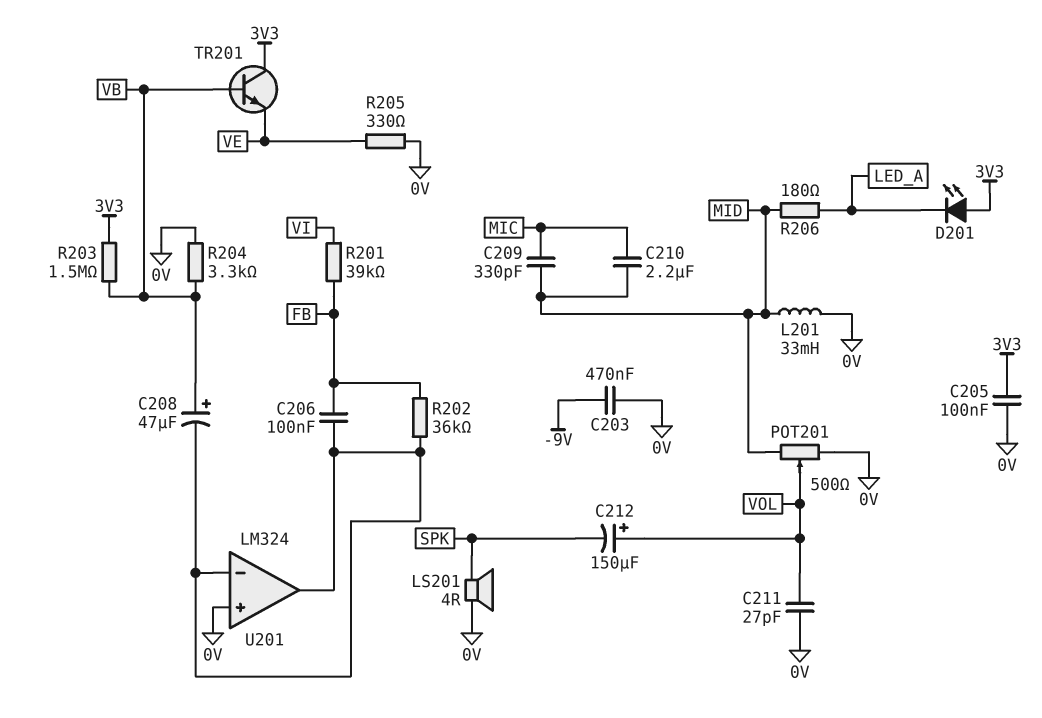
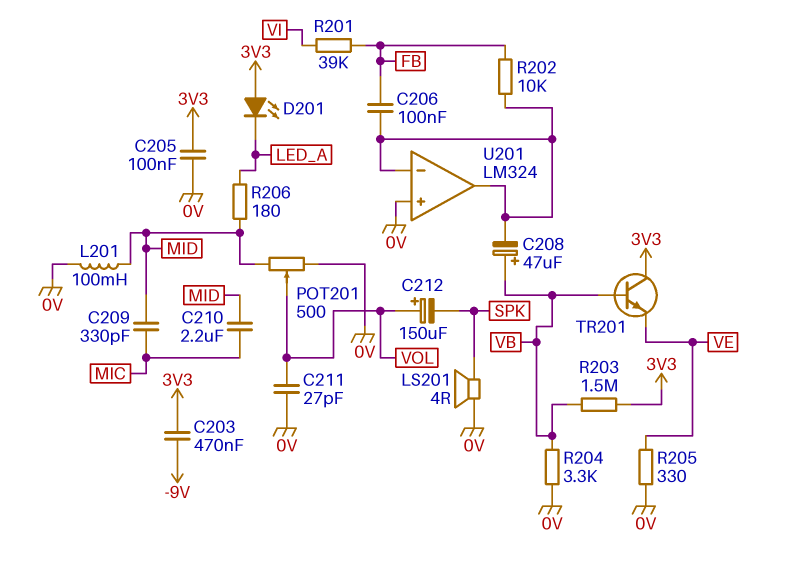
C203: 470nF (-9V, 0V) -> 470nF (-9V, 3V3)
L201: 33mH (0V, MID) -> 100mH (0V, MID)
R202: 36k (FB, U201/in-) -> 10k (FB, U201/in-)

